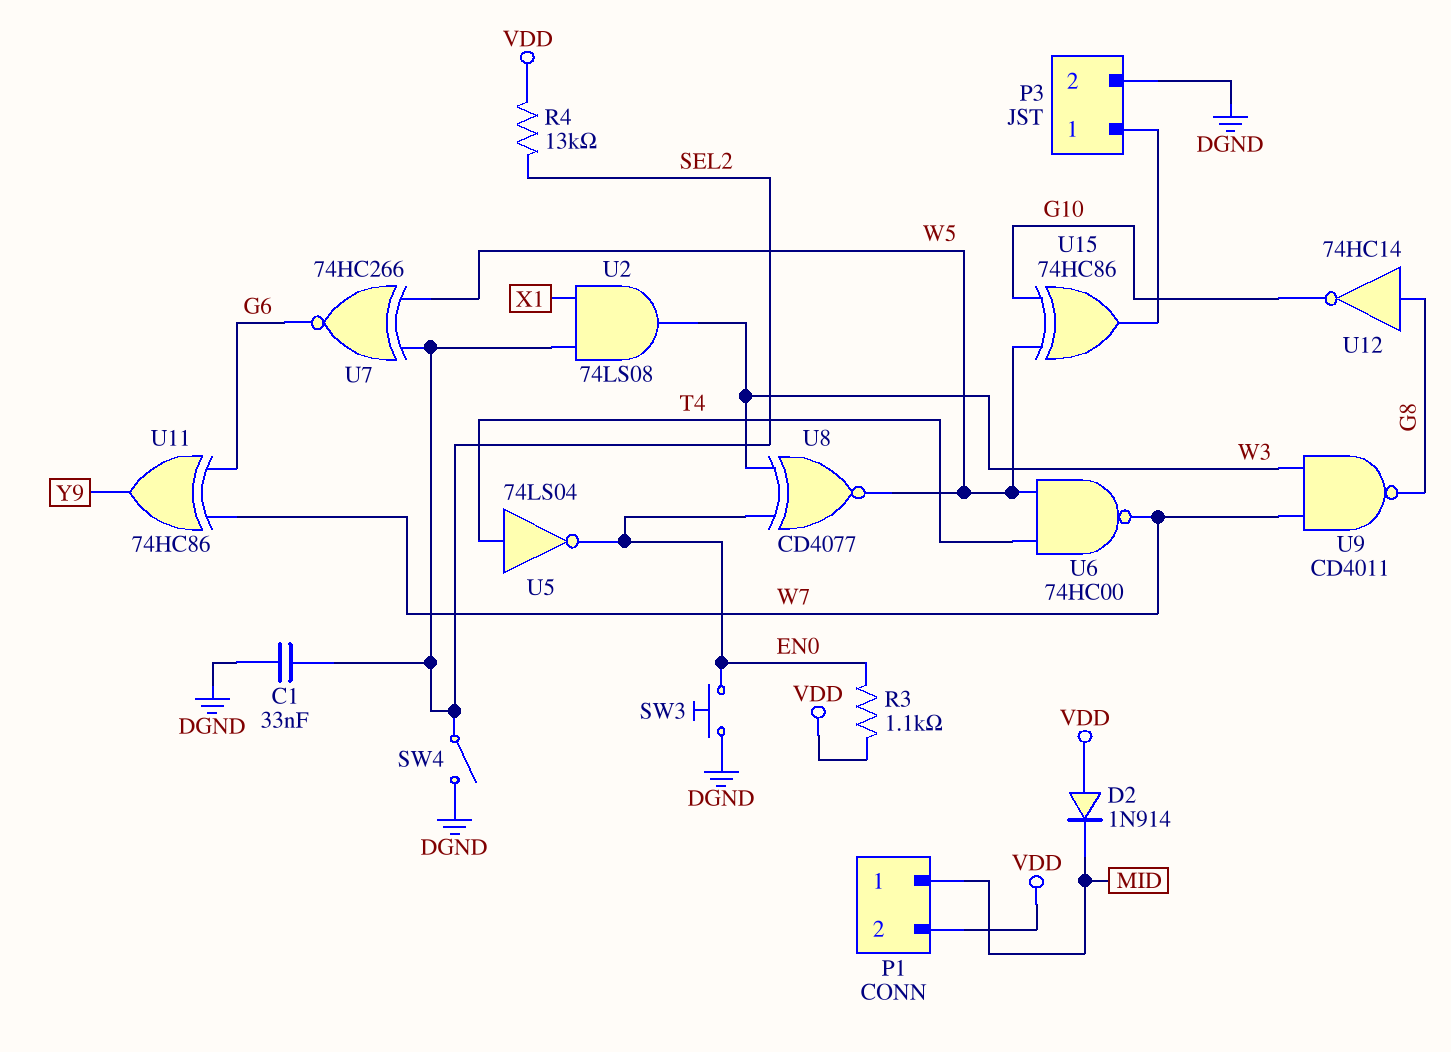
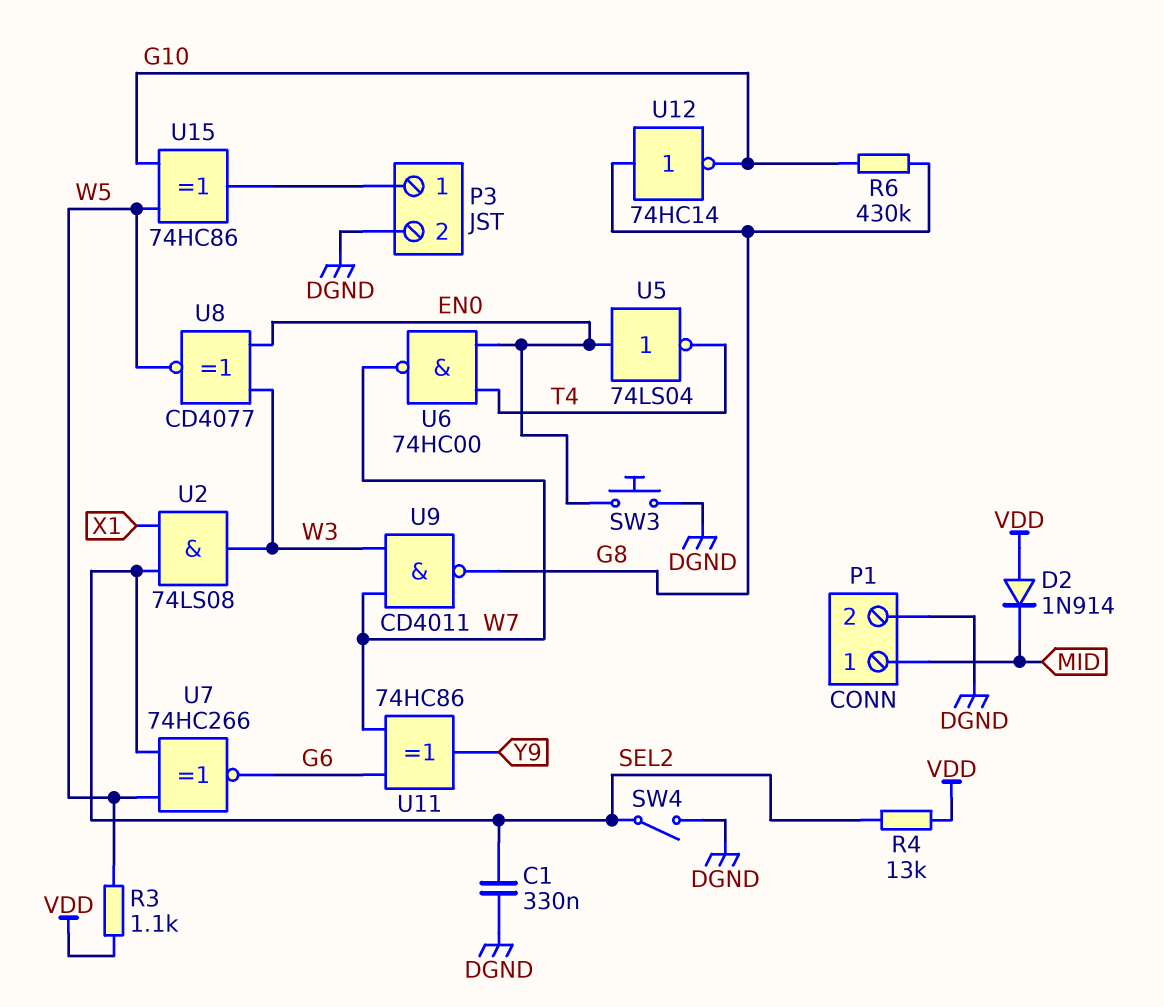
C1: 33nF (DGND, SEL2) -> 330nF (DGND, SEL2)
P1 pin 2: VDD -> DGND
R3: 1.1k (EN0, VDD) -> 1.1k (VDD, W5)
R6: none -> 430k (G8, G10)
U5: NOT 74LS04 (in T4, out EN0) -> NOT 74LS04 (in EN0, out T4)
U6: NAND 74HC00 (in T4, in W5, out W7) -> NAND 74HC00 (in EN0, in T4, out W7)

